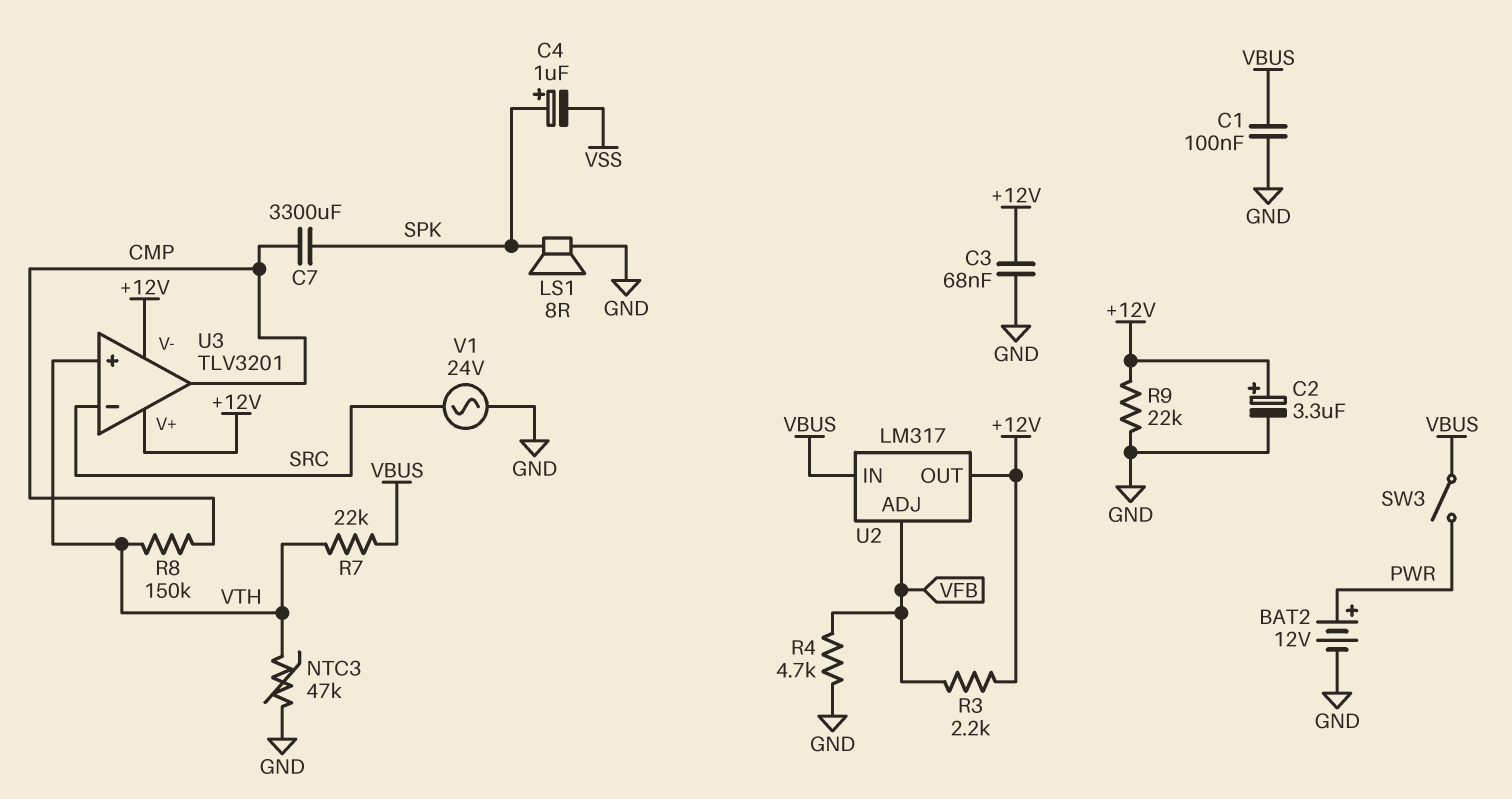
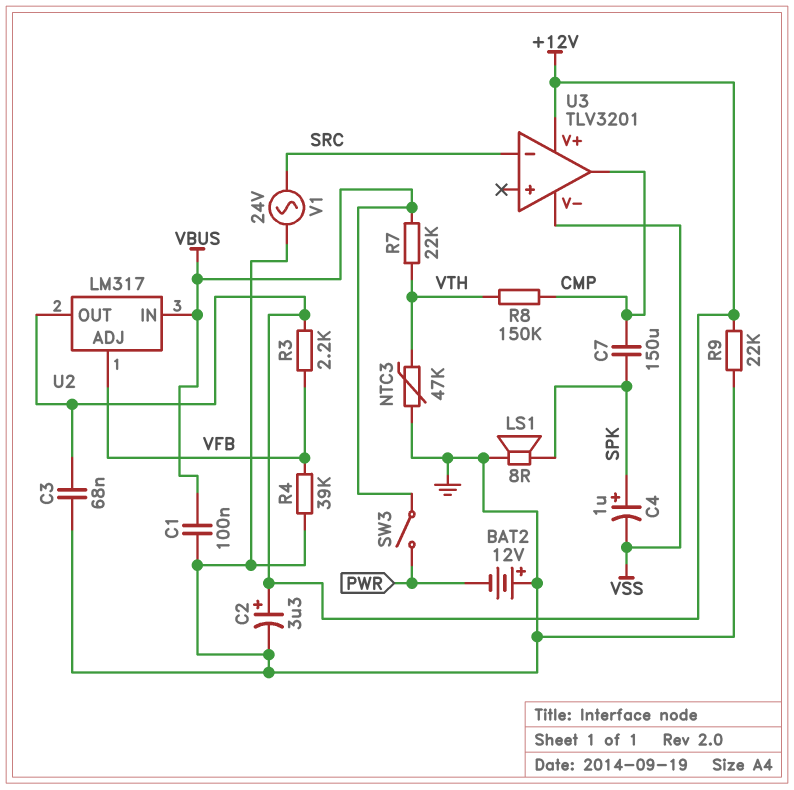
BAT2: 12V (plus PWR, minus GND) -> 12V (plus GND, minus PWR)
C7: 3300uF (CMP, SPK) -> 150uF (CMP, SPK)
R4: 4.7k (GND, VFB) -> 39k (GND, VFB)
U3 pin V-: +12V -> VSS
U3 pin in+: VTH -> none

